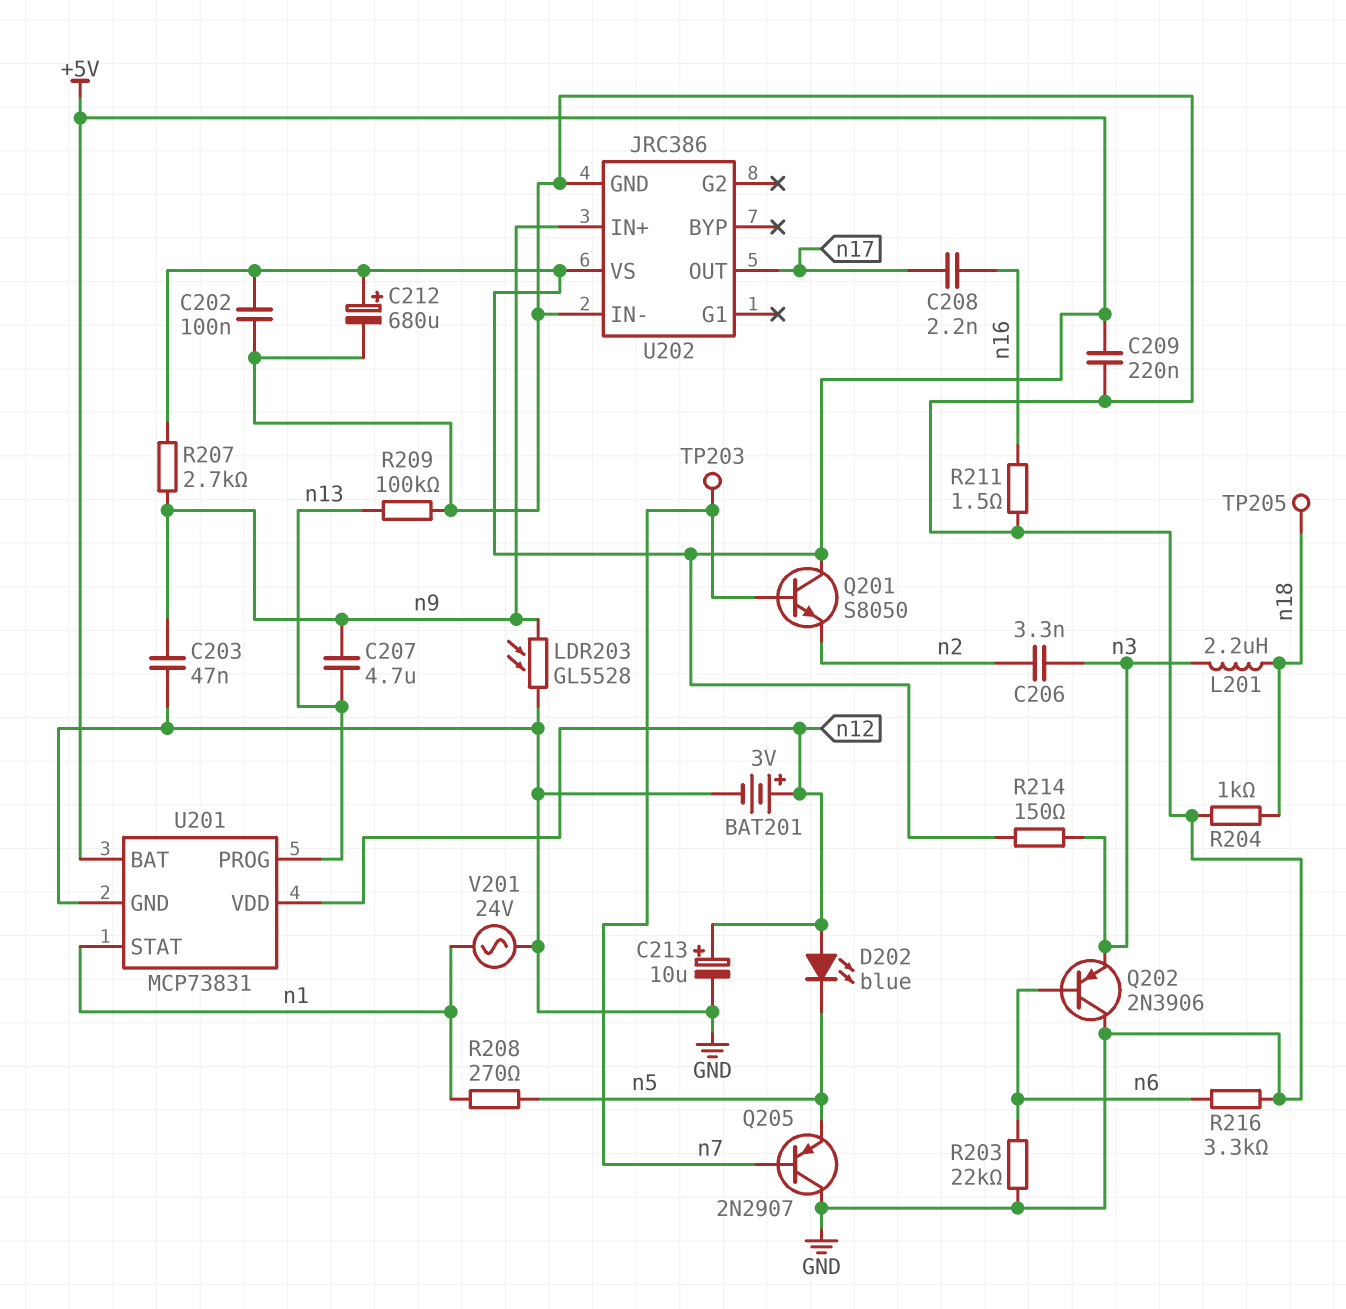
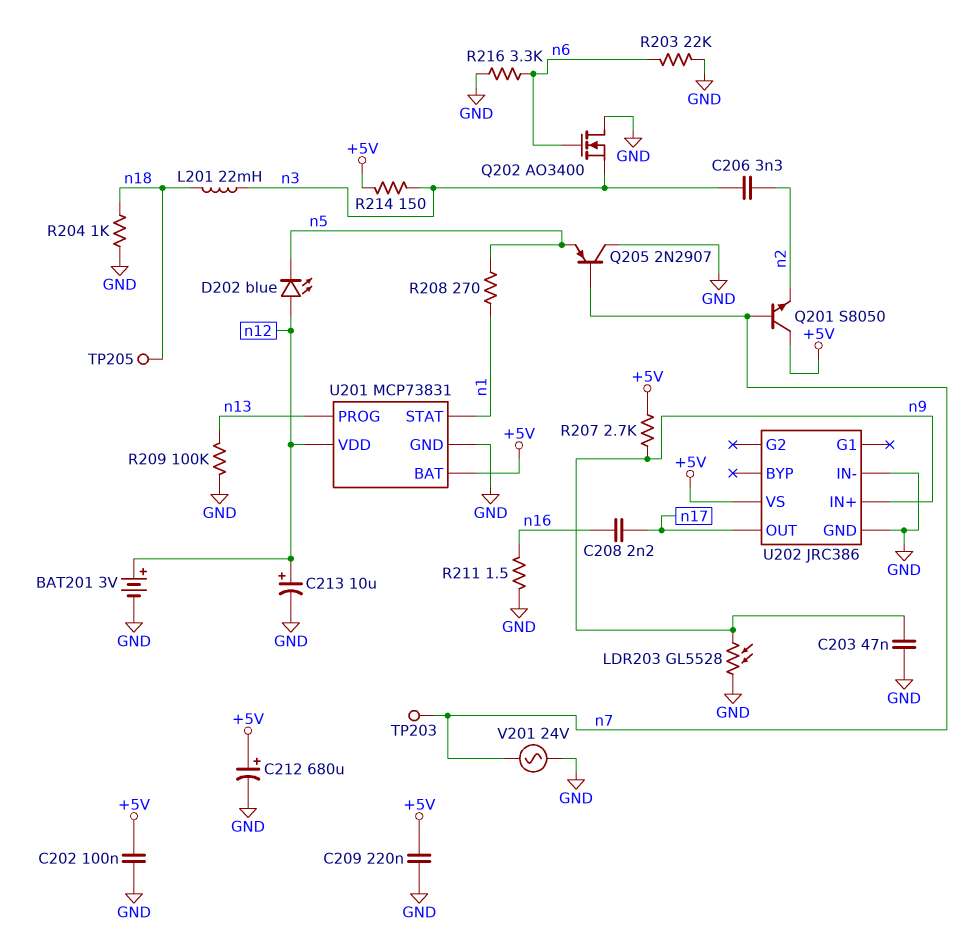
C207: 4.7uF (n9, n13) -> none
L201: 2.2uH (n3, n18) -> 22mH (n3, n18)
Q202: PNP 2N3906 (B n6, C GND, E n3) -> NMOS AO3400 (G n6, D GND, S n3)
V201: AC 24V (GND, n1) -> AC 24V (GND, n7)

